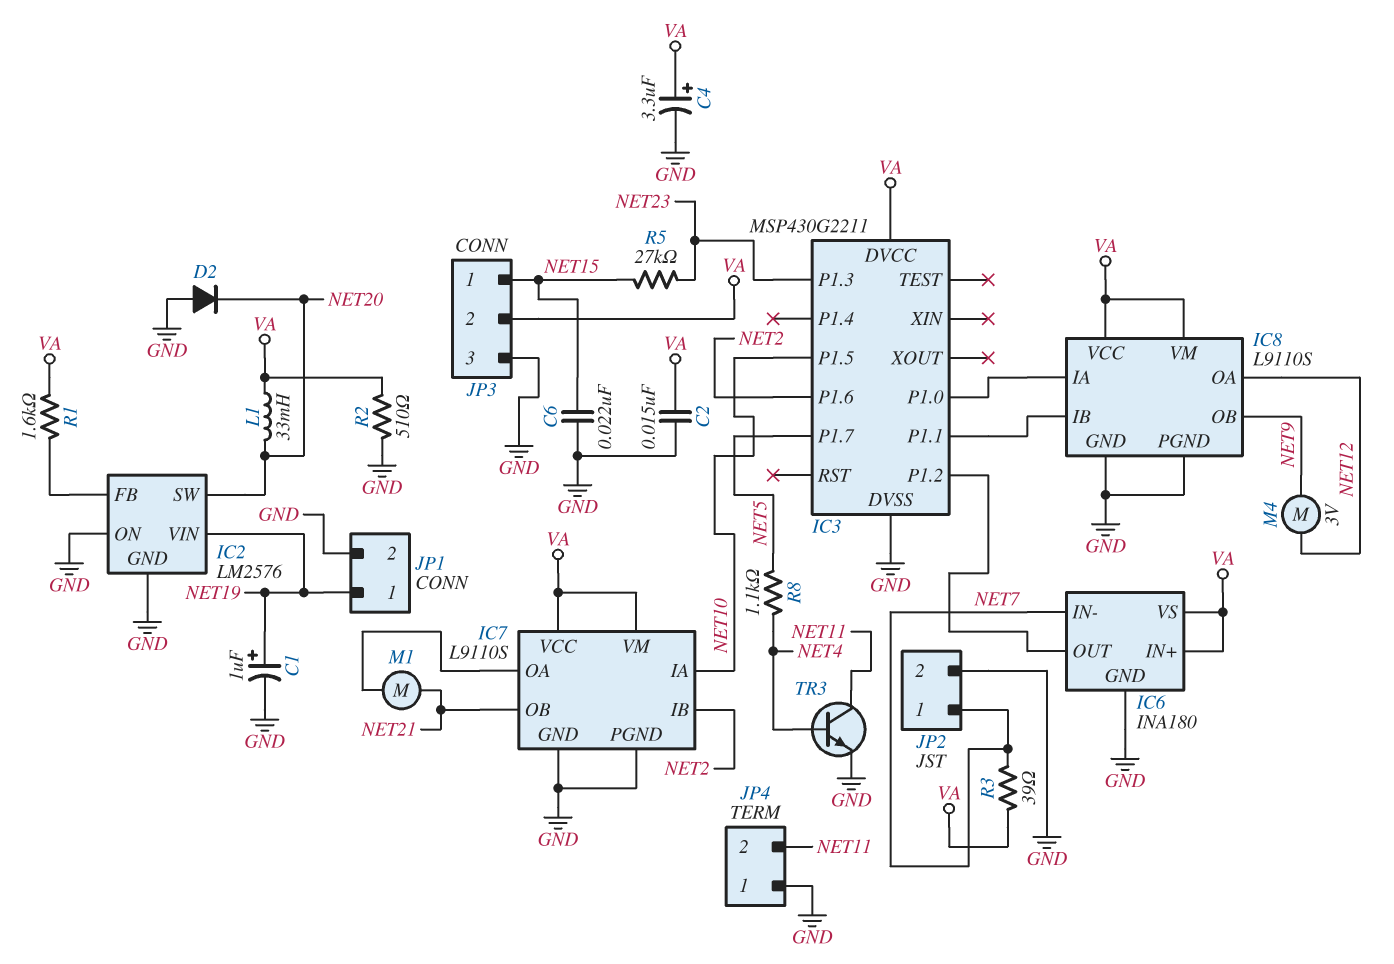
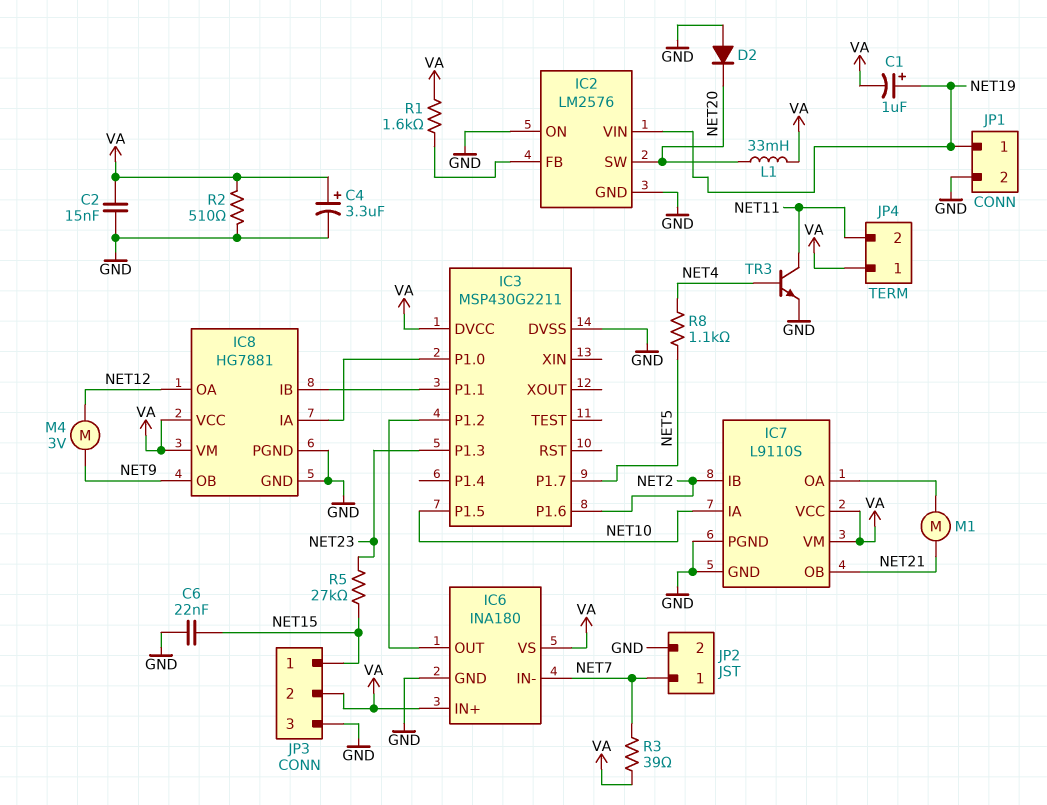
C1: 1uF (plus NET19, minus GND) -> 1uF (plus NET19, minus VA)
IC8: L9110S -> HG7881
JP4 pin 1: GND -> VA

